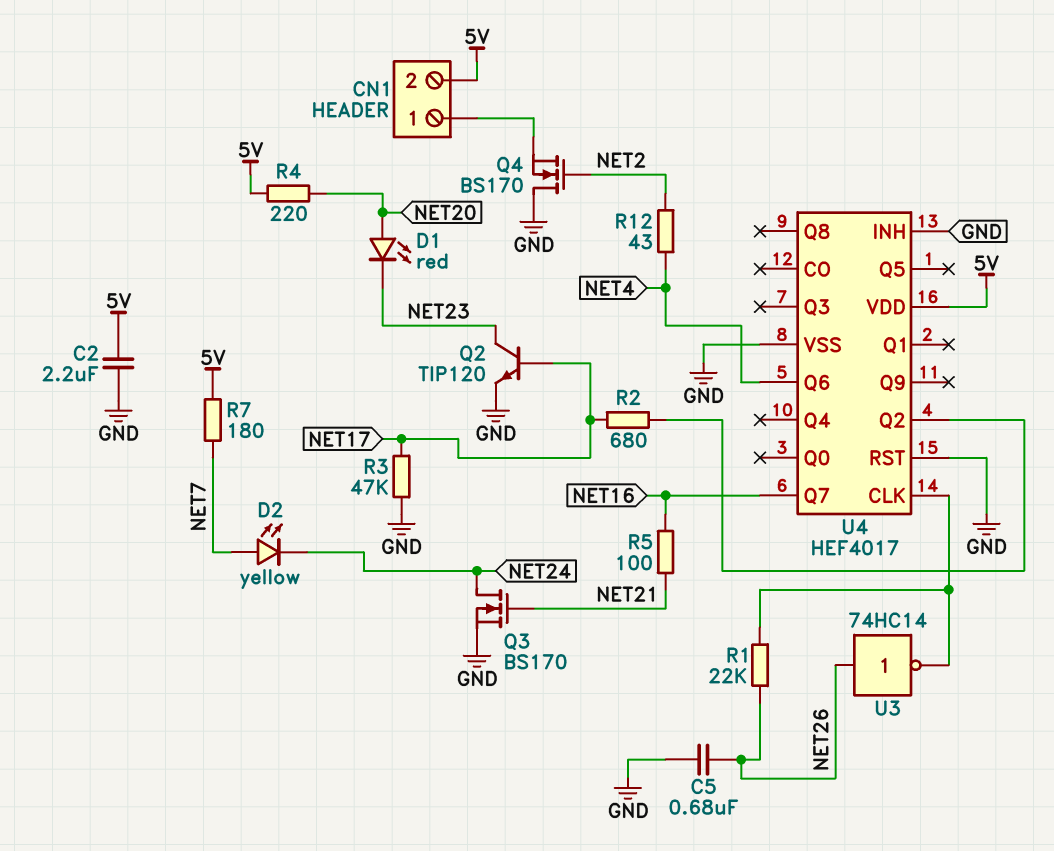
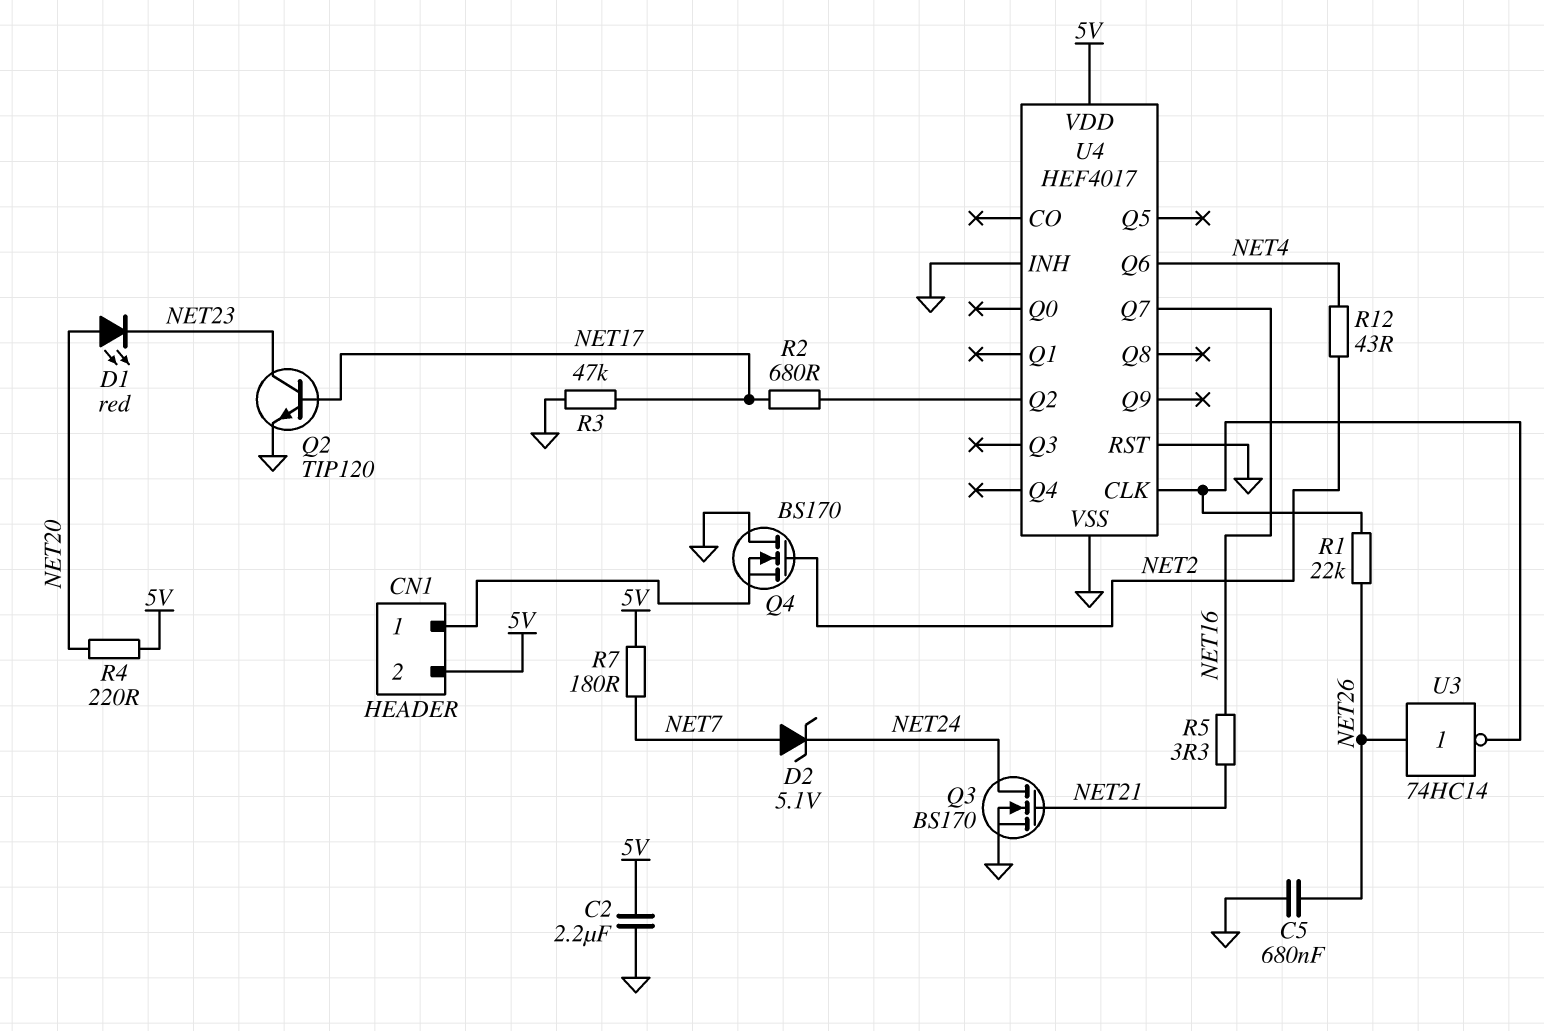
D2: LED yellow (A NET7, K NET24) -> zener 5.1V (A NET7, K NET24)
R5: 100 (NET16, NET21) -> 3.3 (NET16, NET21)

